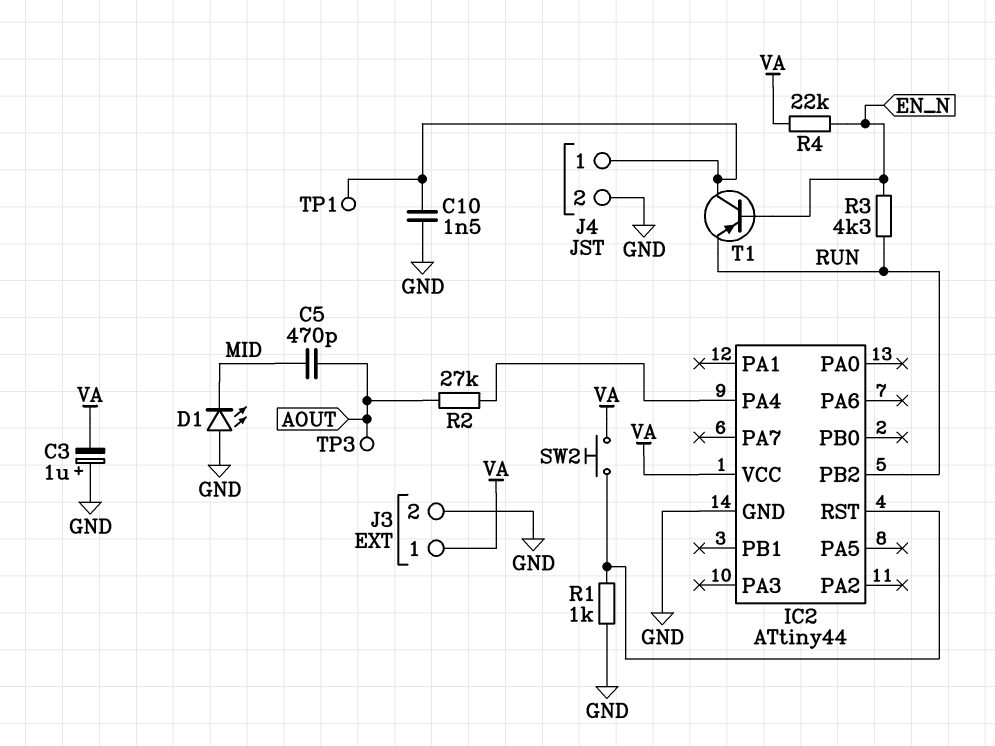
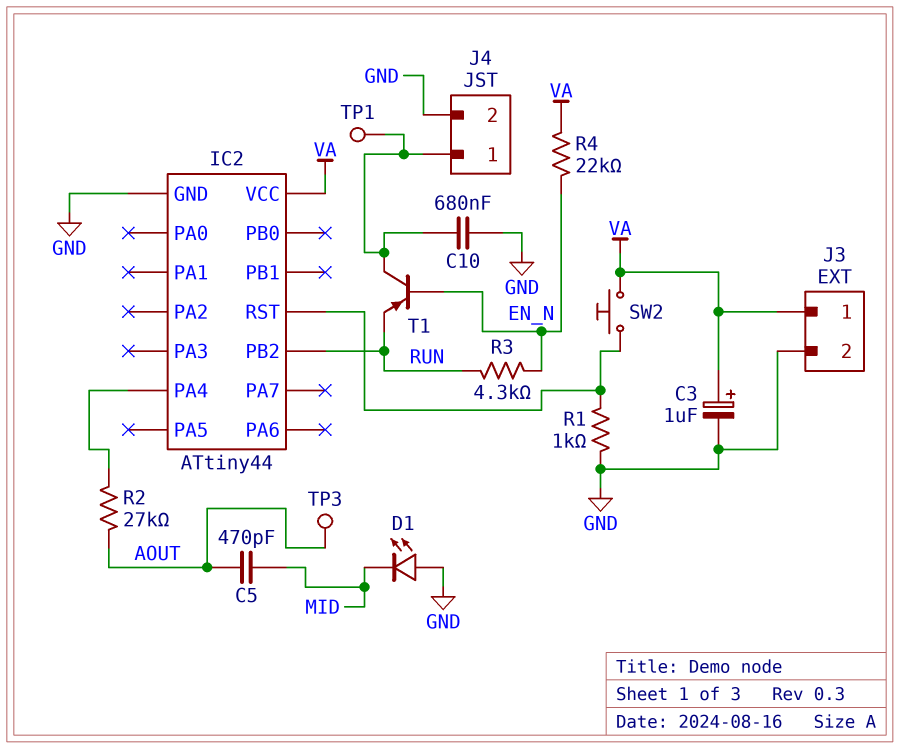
C3: 1uF (plus GND, minus VA) -> 1uF (plus VA, minus GND)
C10: 1.5nF (GND, J4/1) -> 680nF (GND, J4/1)

